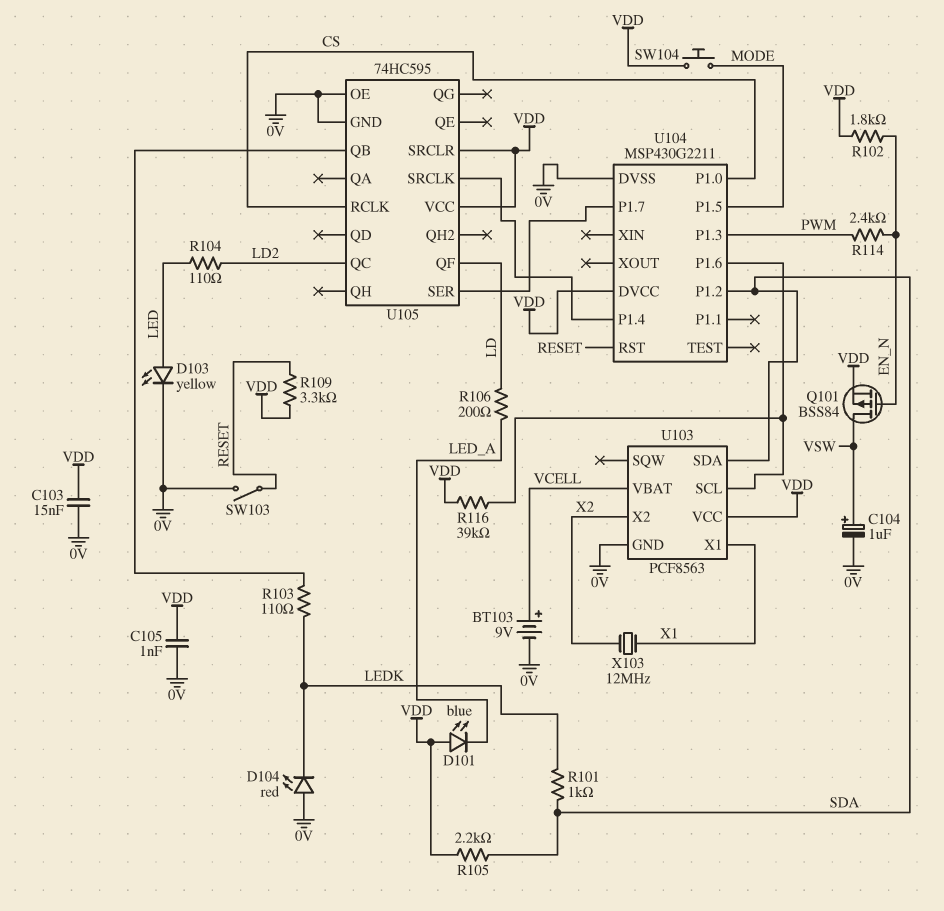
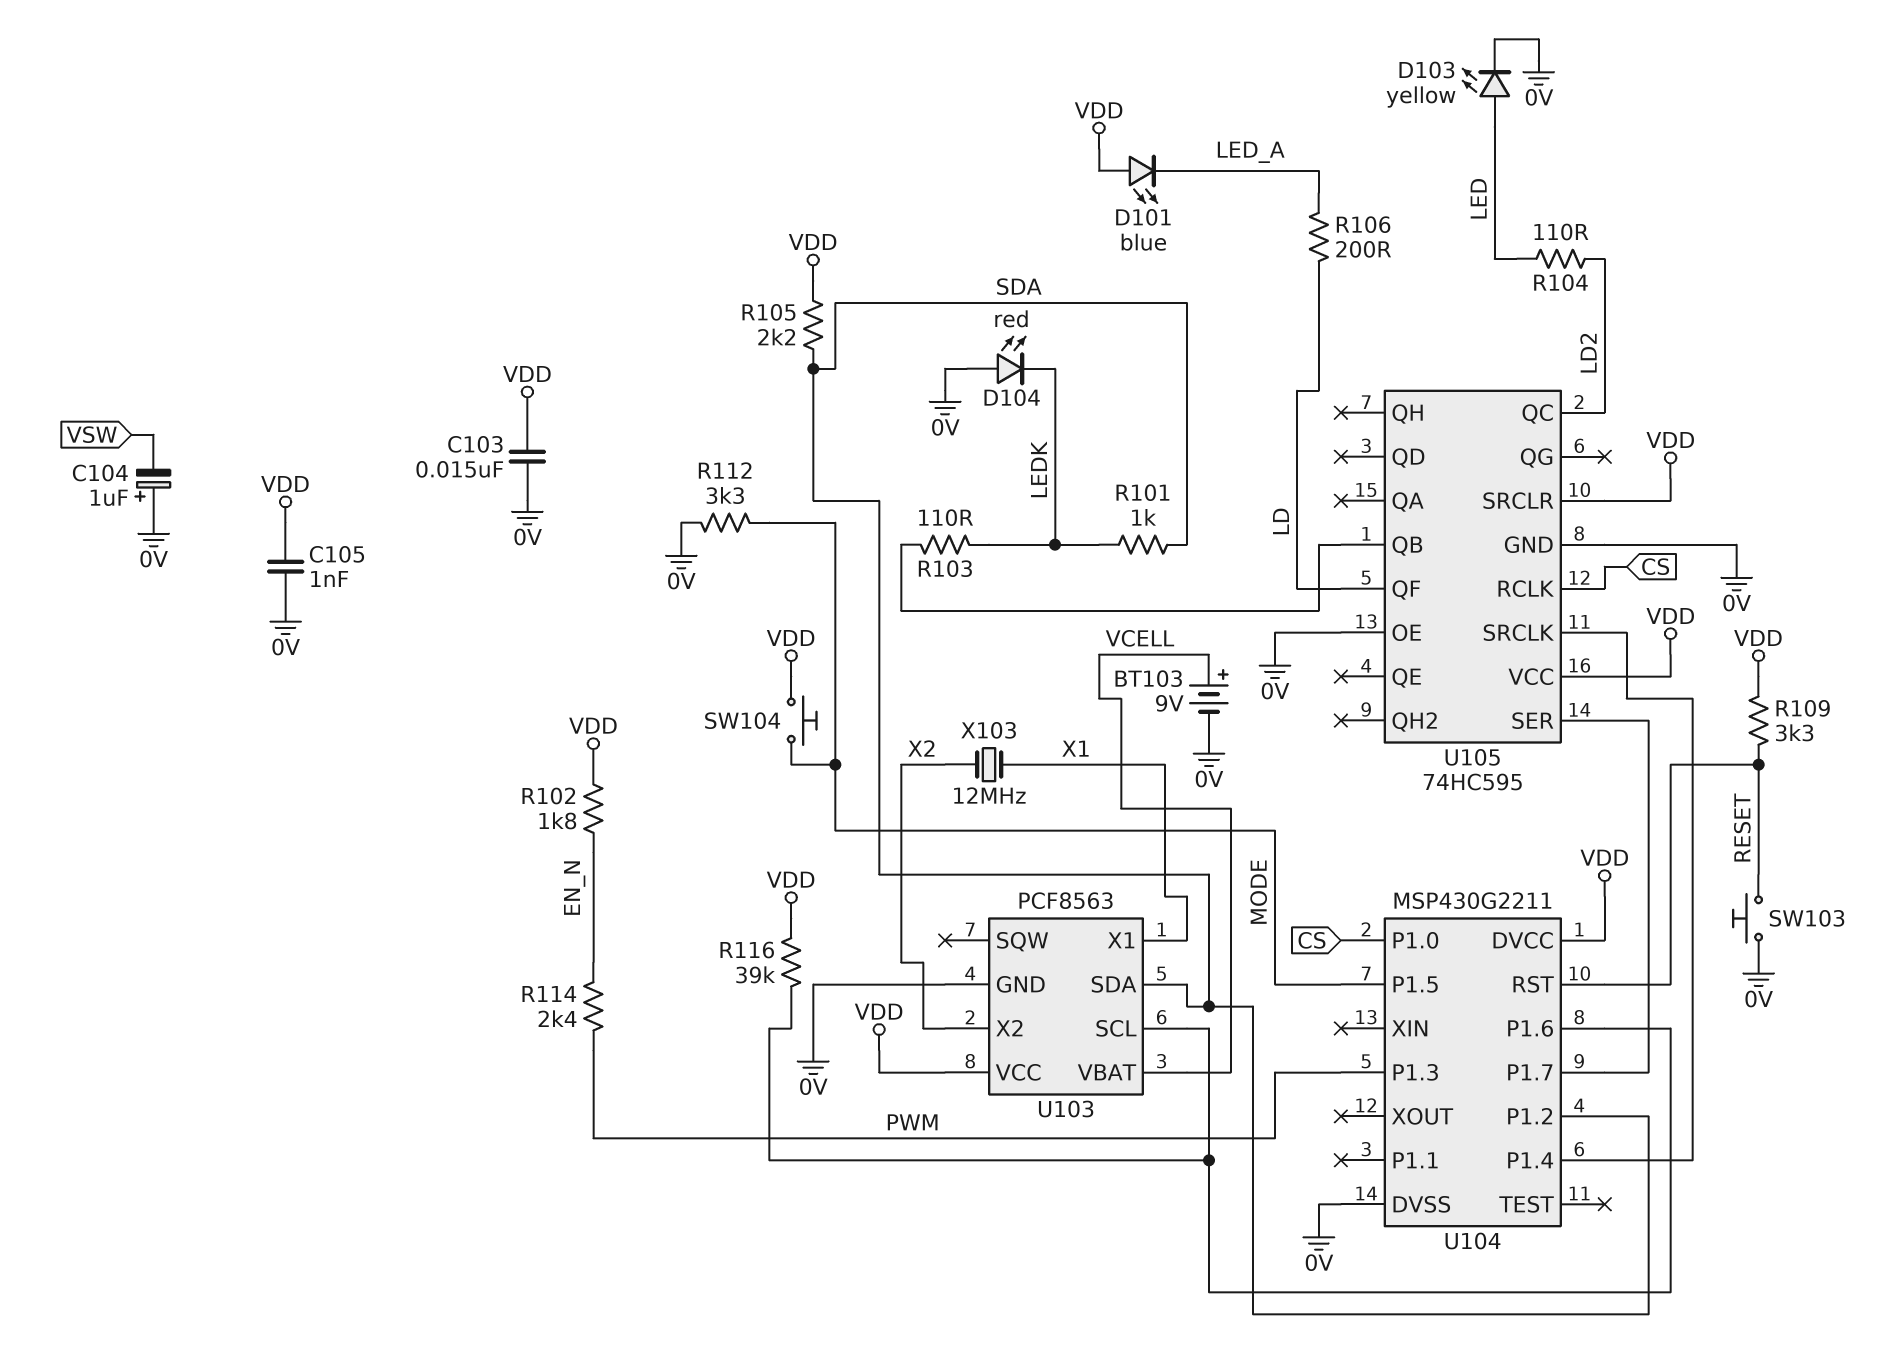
C104: 1uF (plus VSW, minus 0V) -> 1uF (plus 0V, minus VSW)
Q101: PMOS BSS84 (G EN_N, D VSW, S VDD) -> none
R112: none -> 3.3k (0V, MODE)
SW103: switch (0V, RESET) -> button (0V, RESET)

